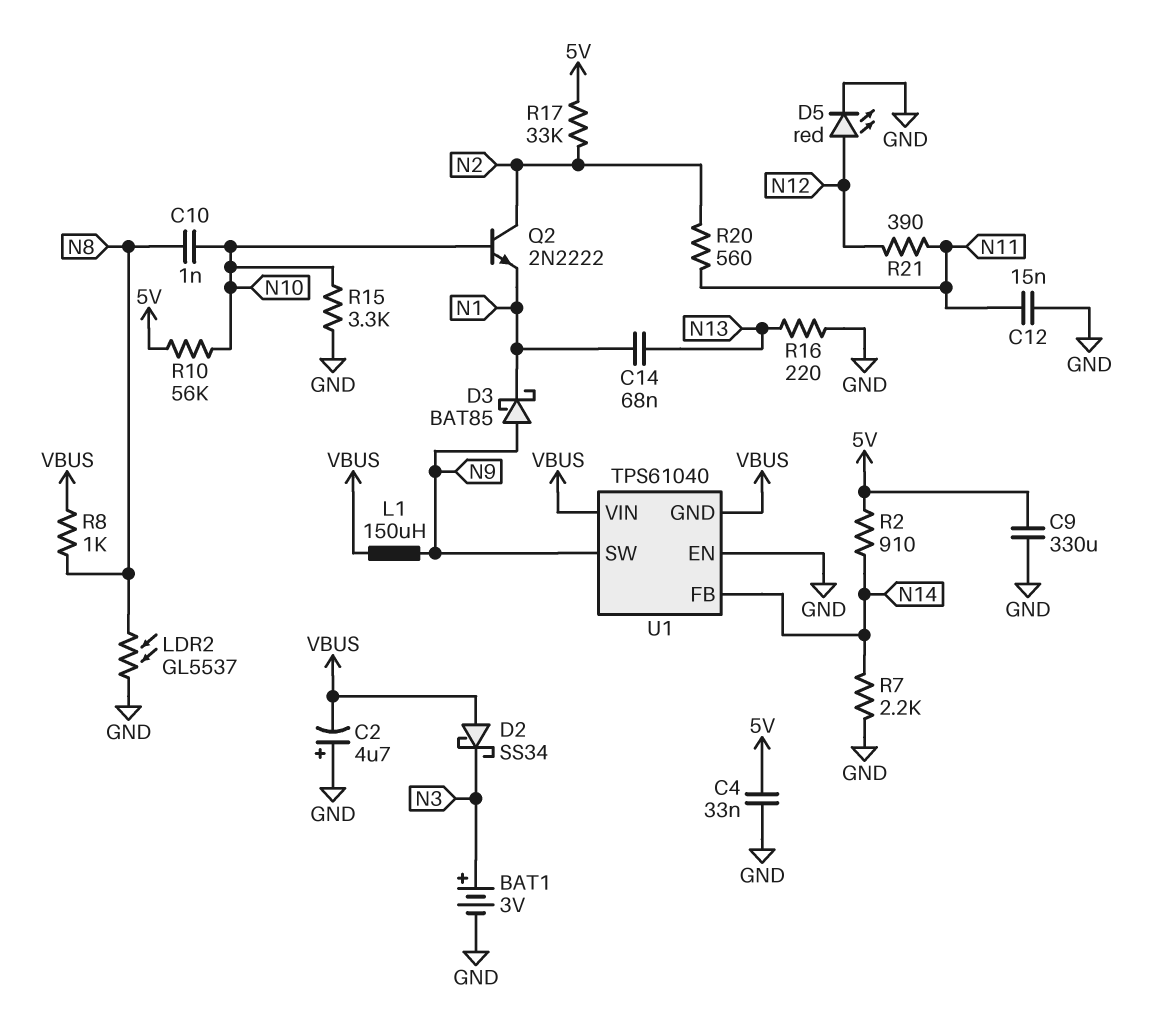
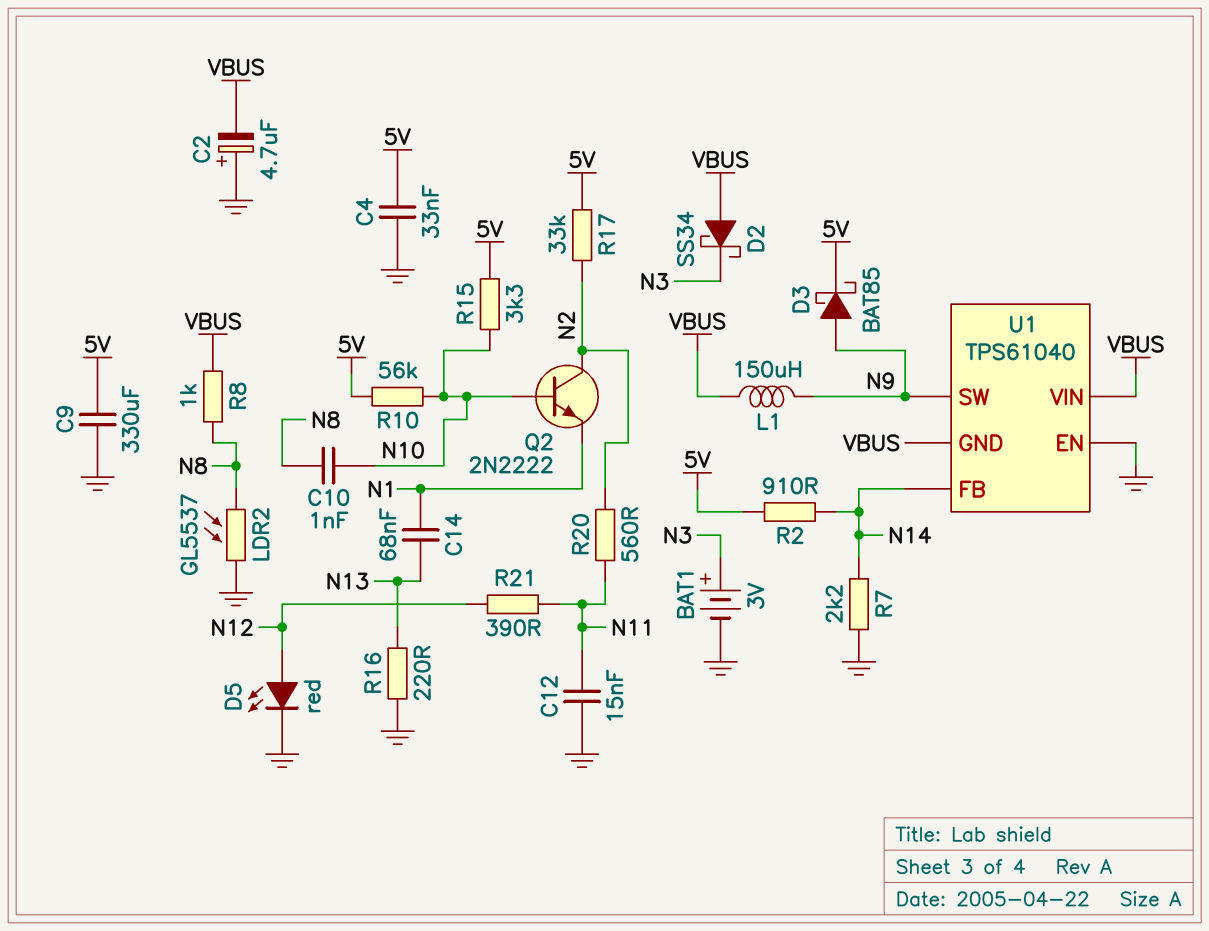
D3: schottky BAT85 (A N9, K N1) -> schottky BAT85 (A N9, K 5V)
R15: 3.3k (GND, N10) -> 3.3k (5V, N10)

